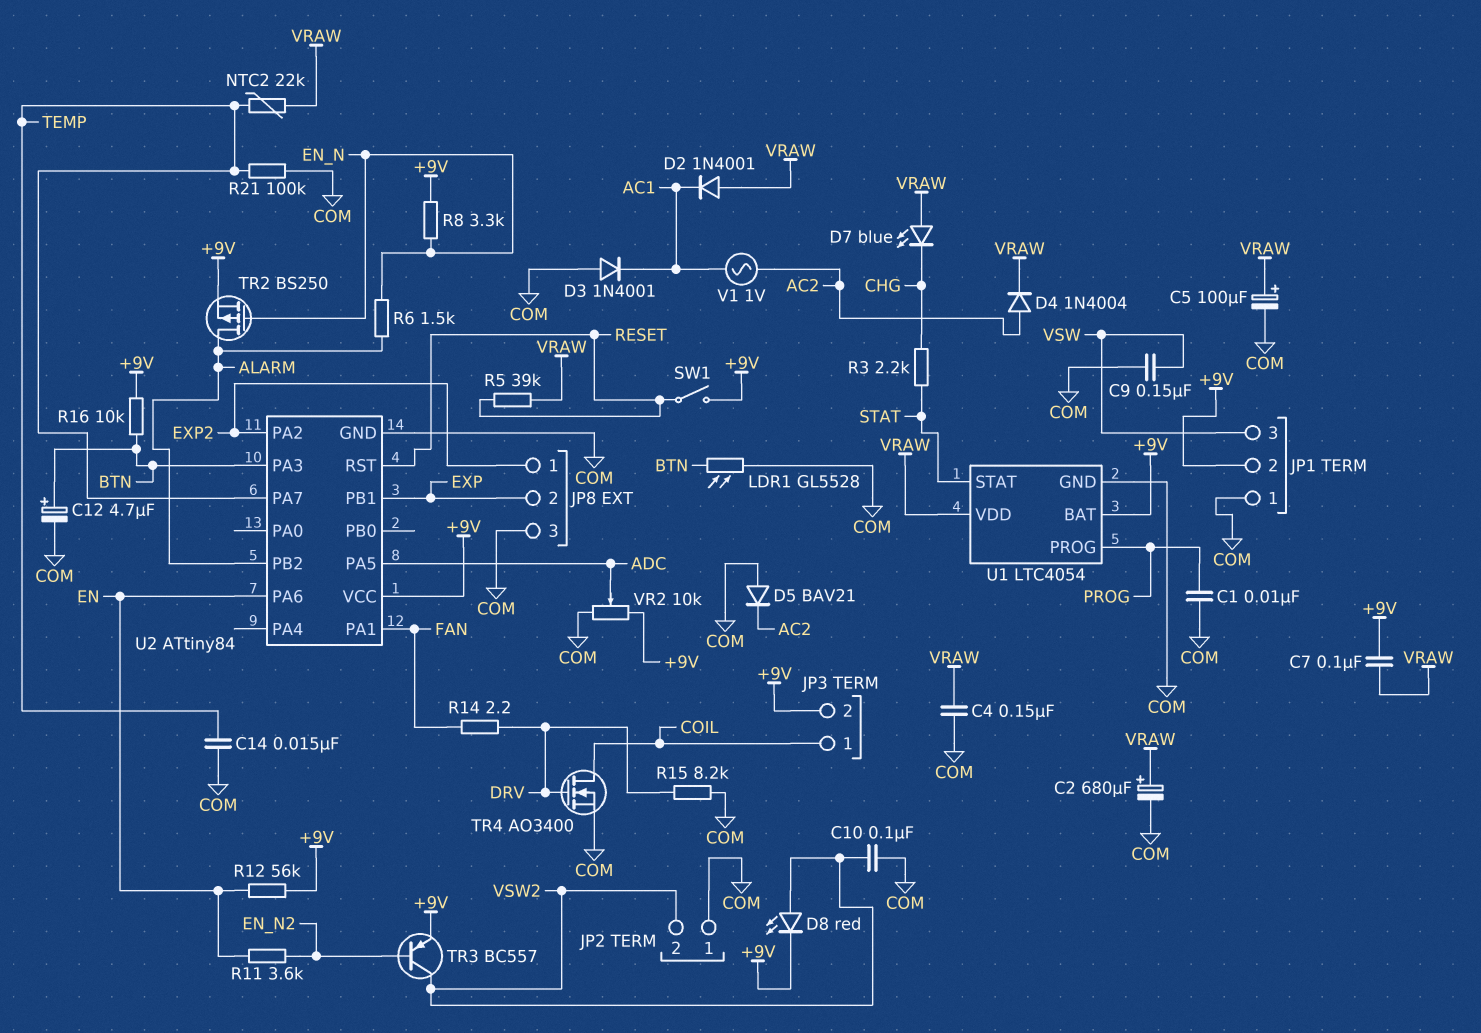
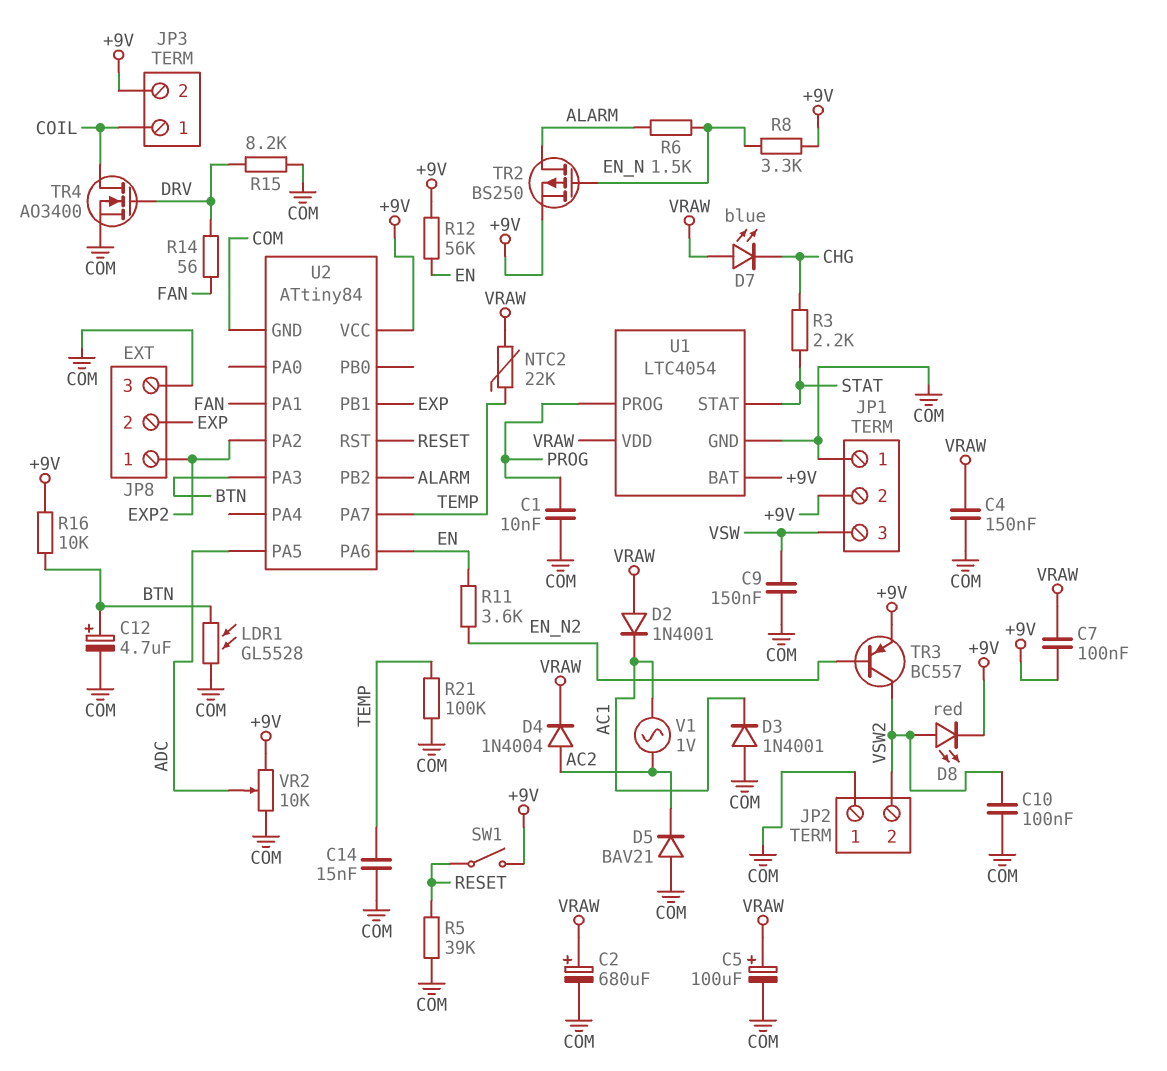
R5: 39k (RESET, VRAW) -> 39k (COM, RESET)
R14: 2.2 (DRV, FAN) -> 56 (DRV, FAN)

